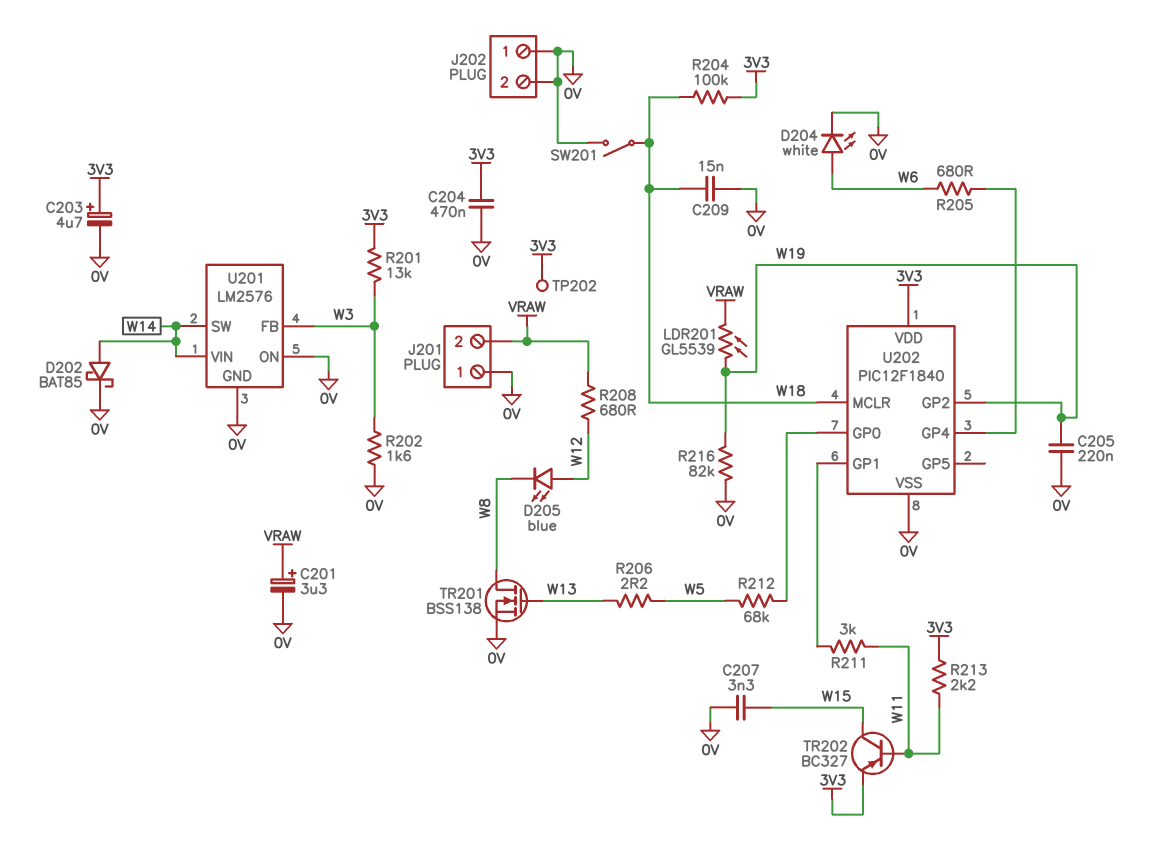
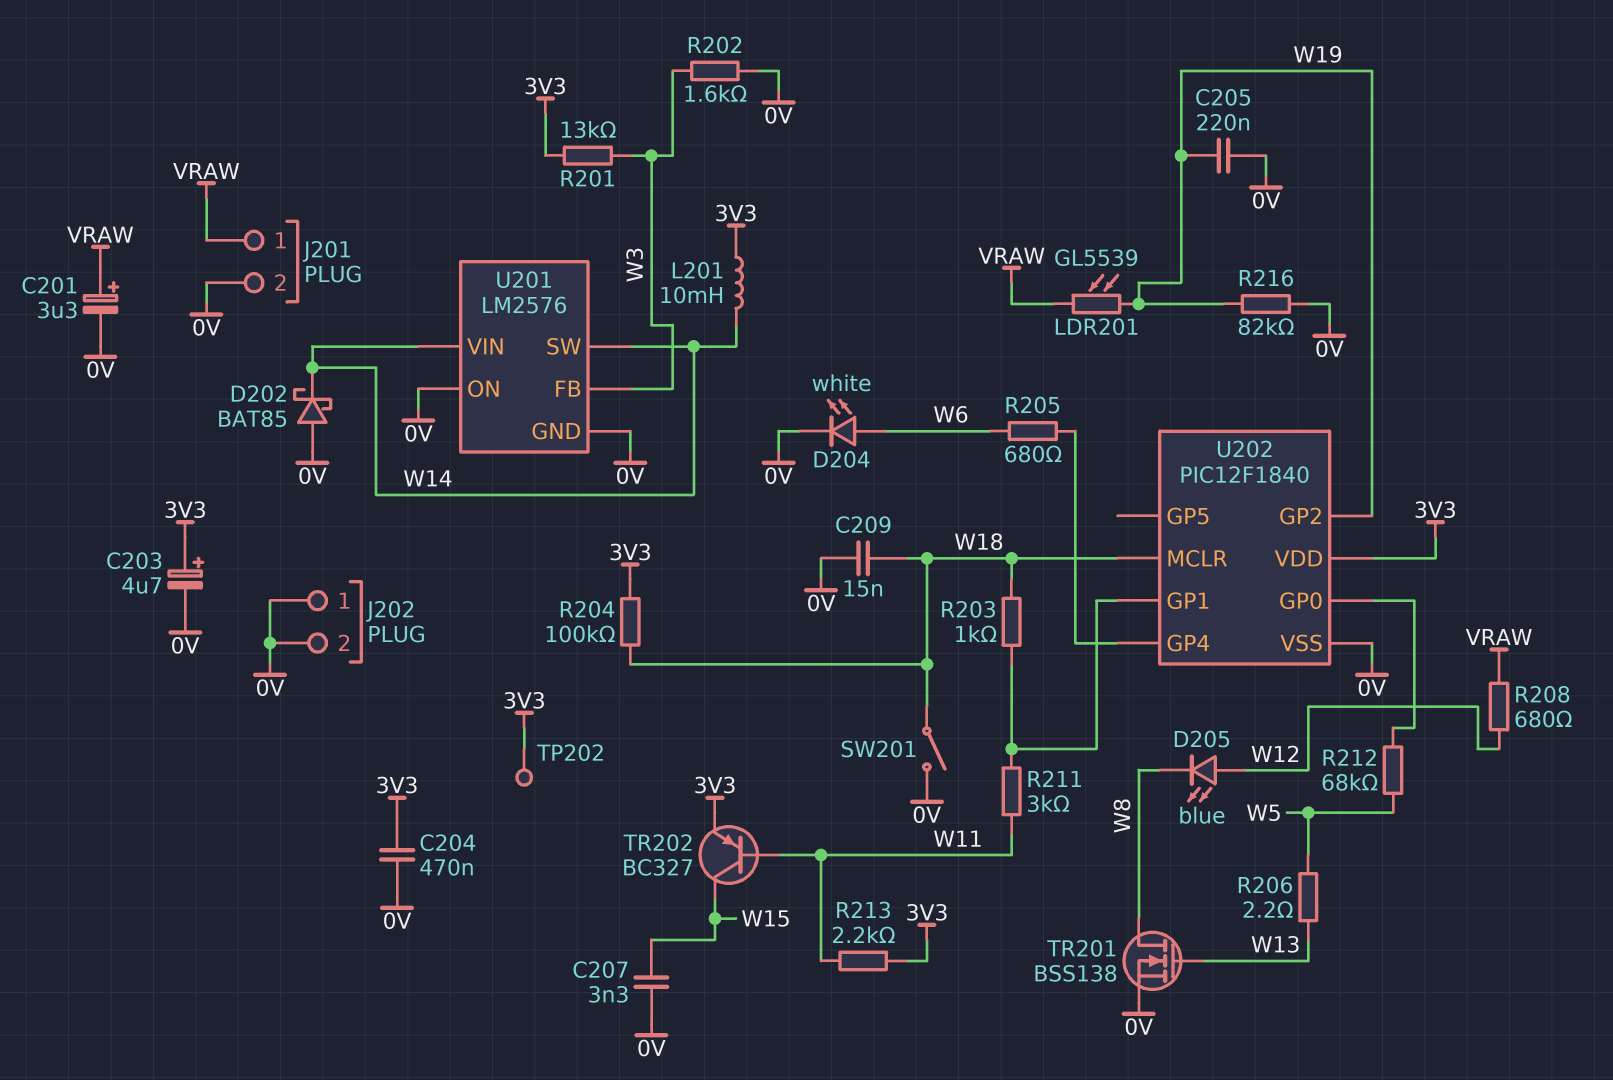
D202: schottky BAT85 (A W14, K 0V) -> schottky BAT85 (A 0V, K W14)
J201 pin 1: 0V -> VRAW
J201 pin 2: VRAW -> 0V
L201: none -> 10mH (3V3, W14)
R203: none -> 1k (U202/GP1, W18)

